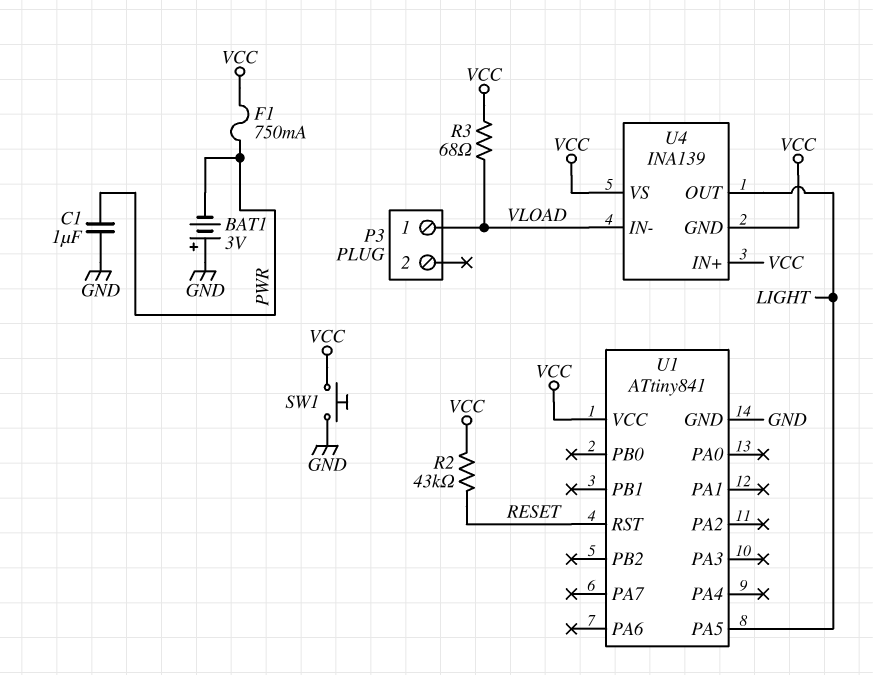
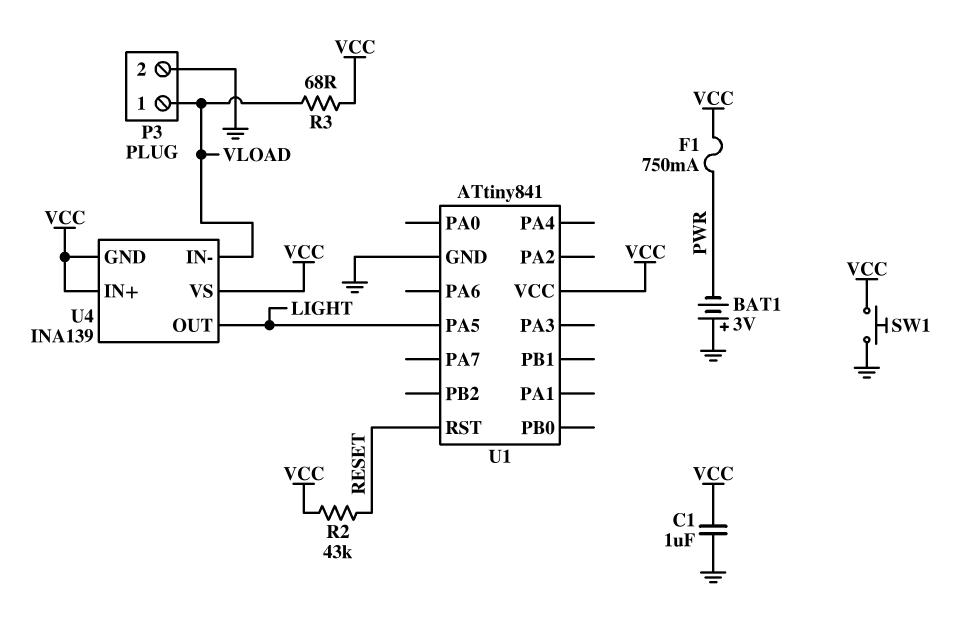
C1: 1uF (GND, PWR) -> 1uF (GND, VCC)
P3 pin 2: none -> GND

